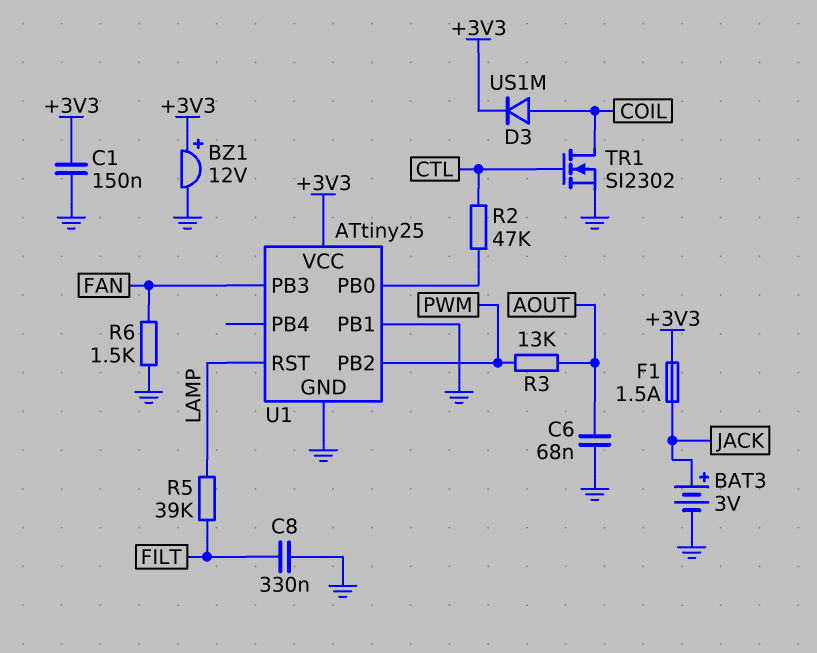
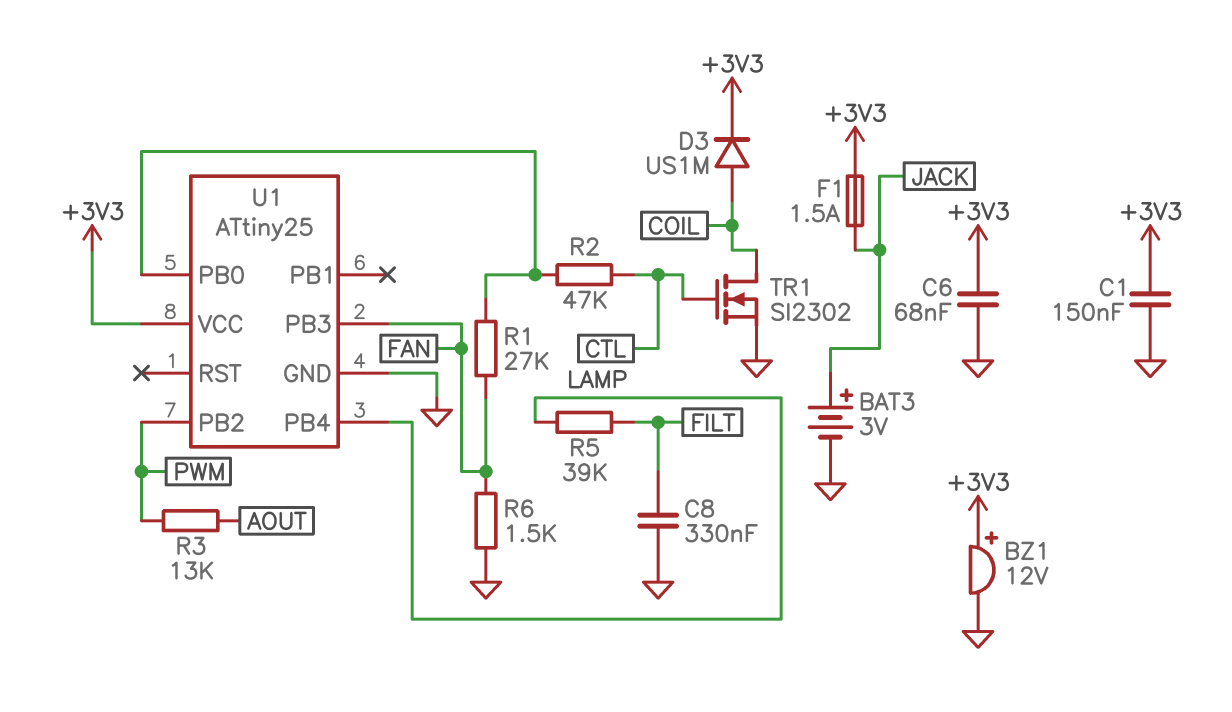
C6: 68nF (AOUT, GND) -> 68nF (+3V3, GND)
R1: none -> 27k (FAN, U1/PB0)
U1 pin PB1: GND -> none
U1 pin PB4: none -> LAMP
U1 pin RST: LAMP -> none

